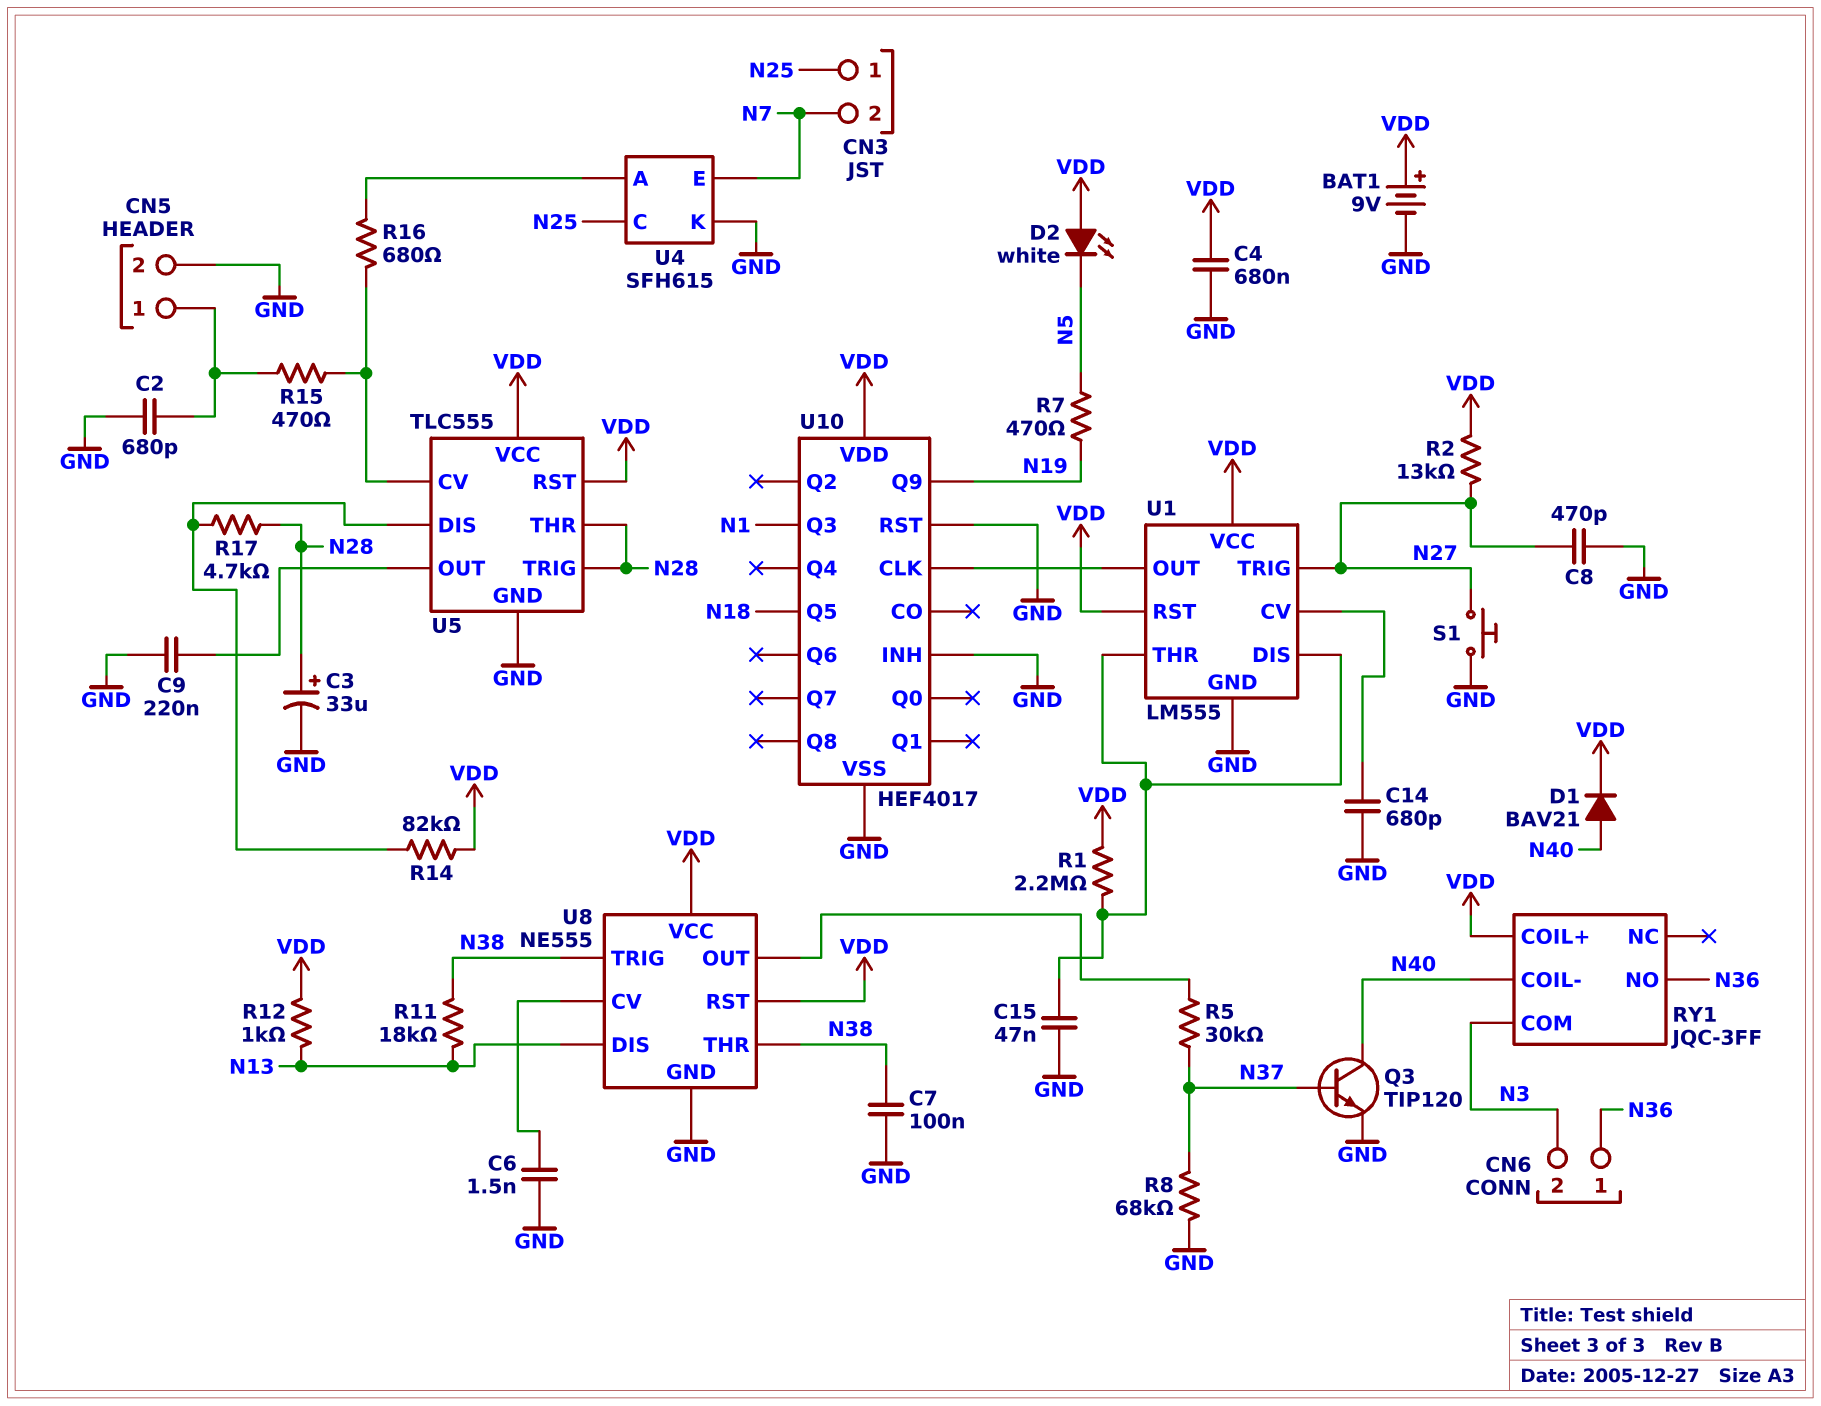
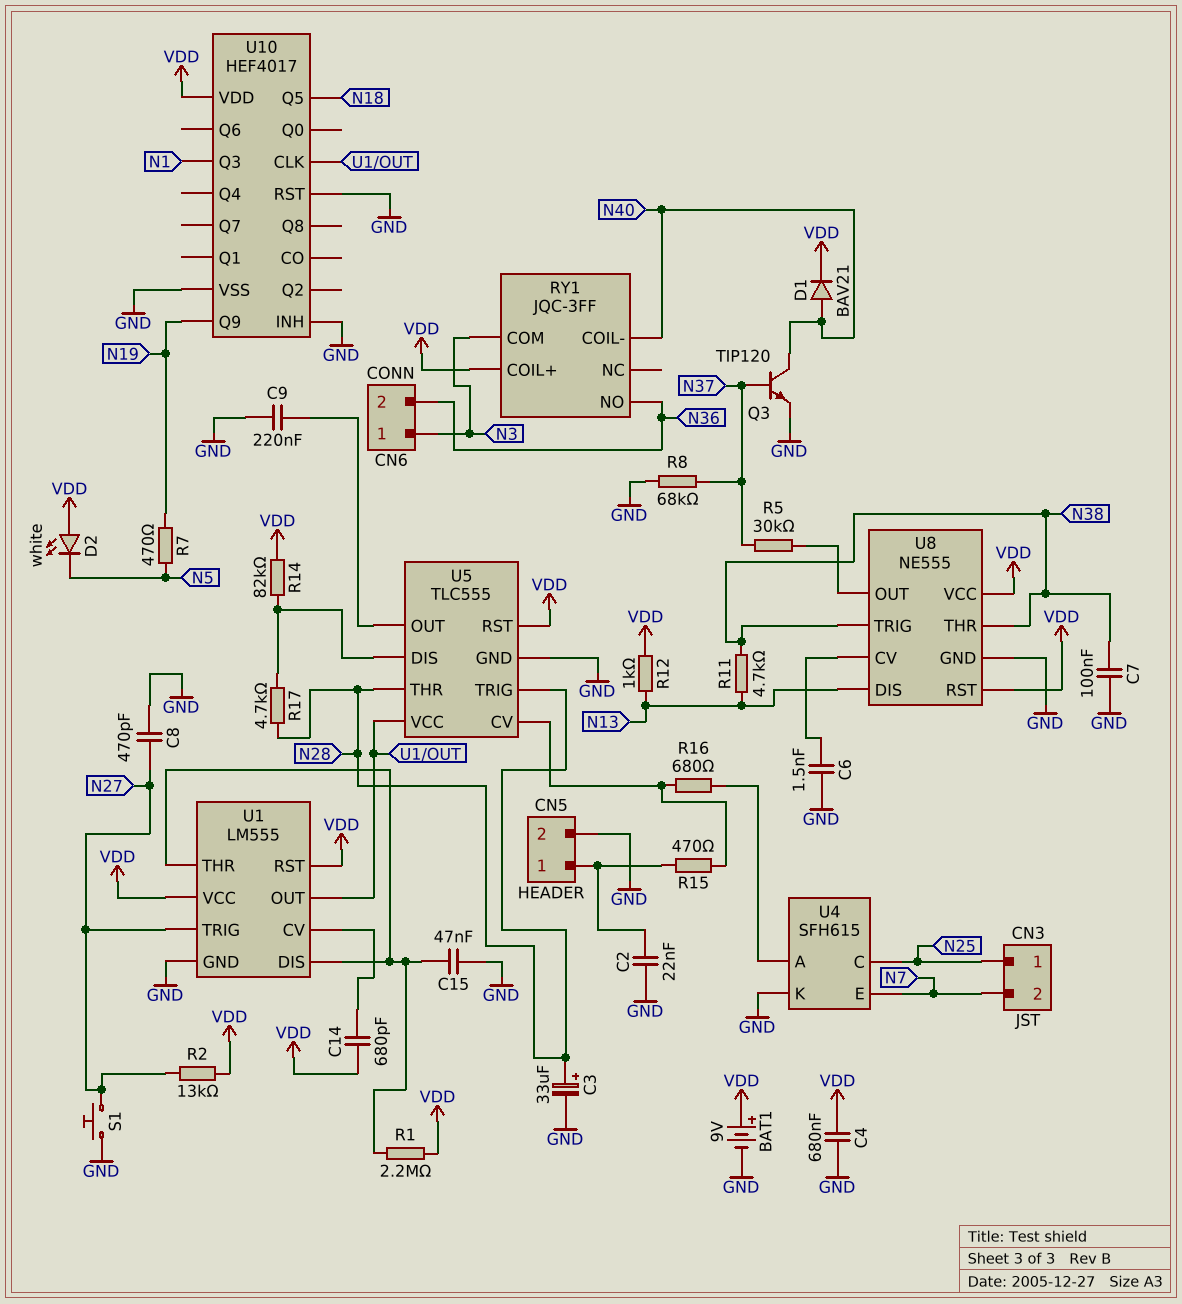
C2: 680pF (CN5/1, GND) -> 22nF (CN5/1, GND)
C14: 680pF (GND, U1/CV) -> 680pF (U1/CV, VDD)
CN6 pin 1: N36 -> N3
CN6 pin 2: N3 -> N36
R11: 18k (N13, N38) -> 4.7k (N13, N38)
U5 pin VCC: VDD -> U1/OUT

